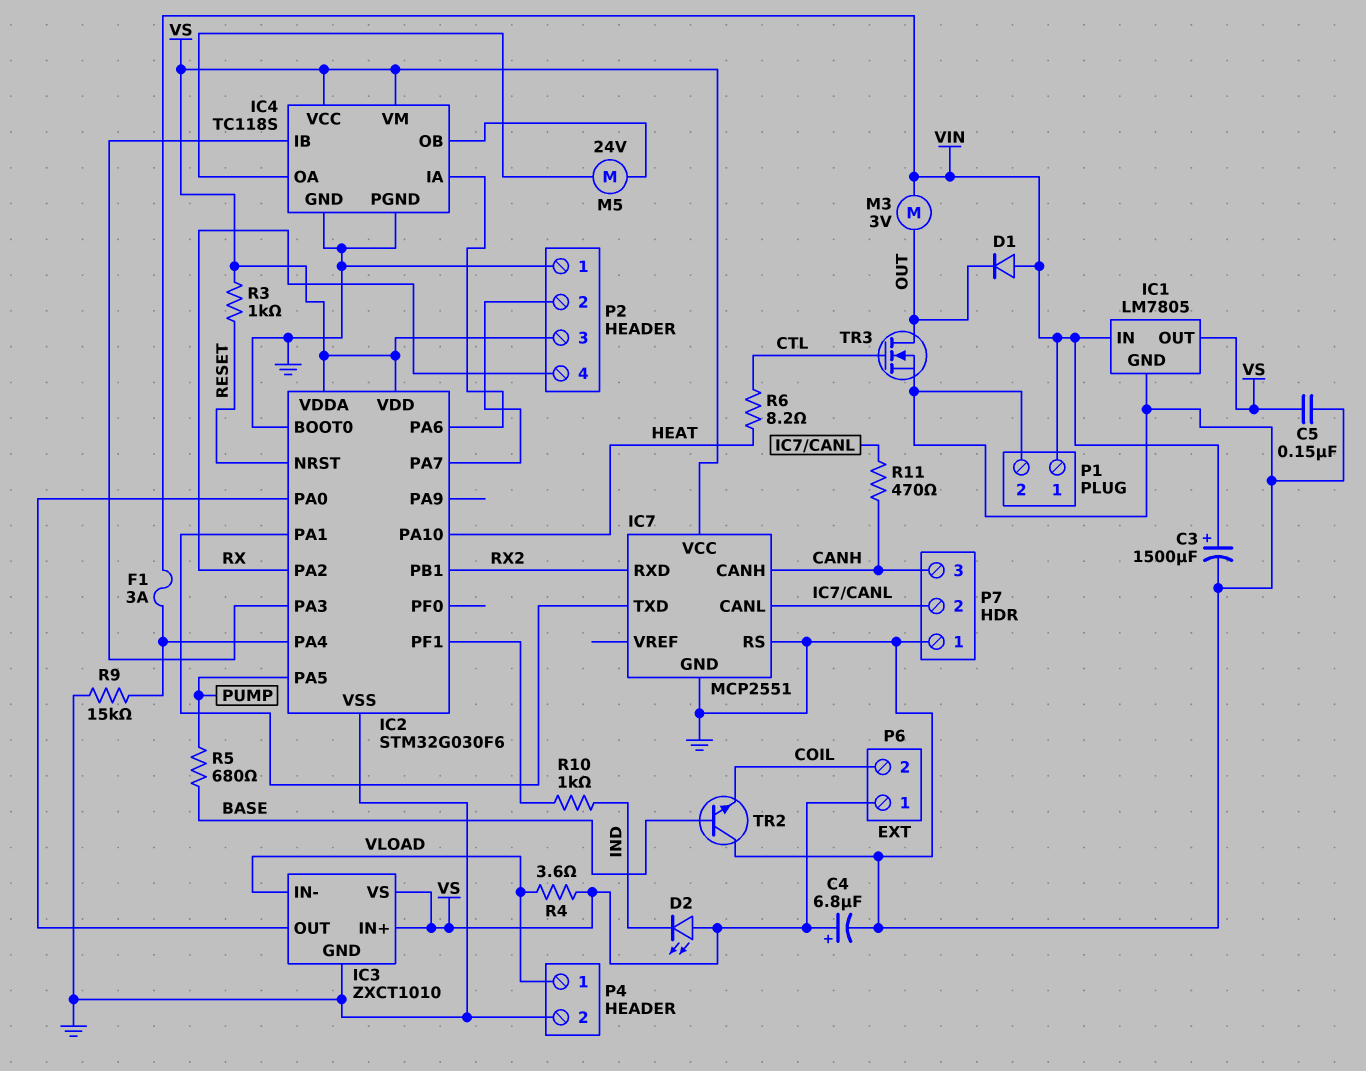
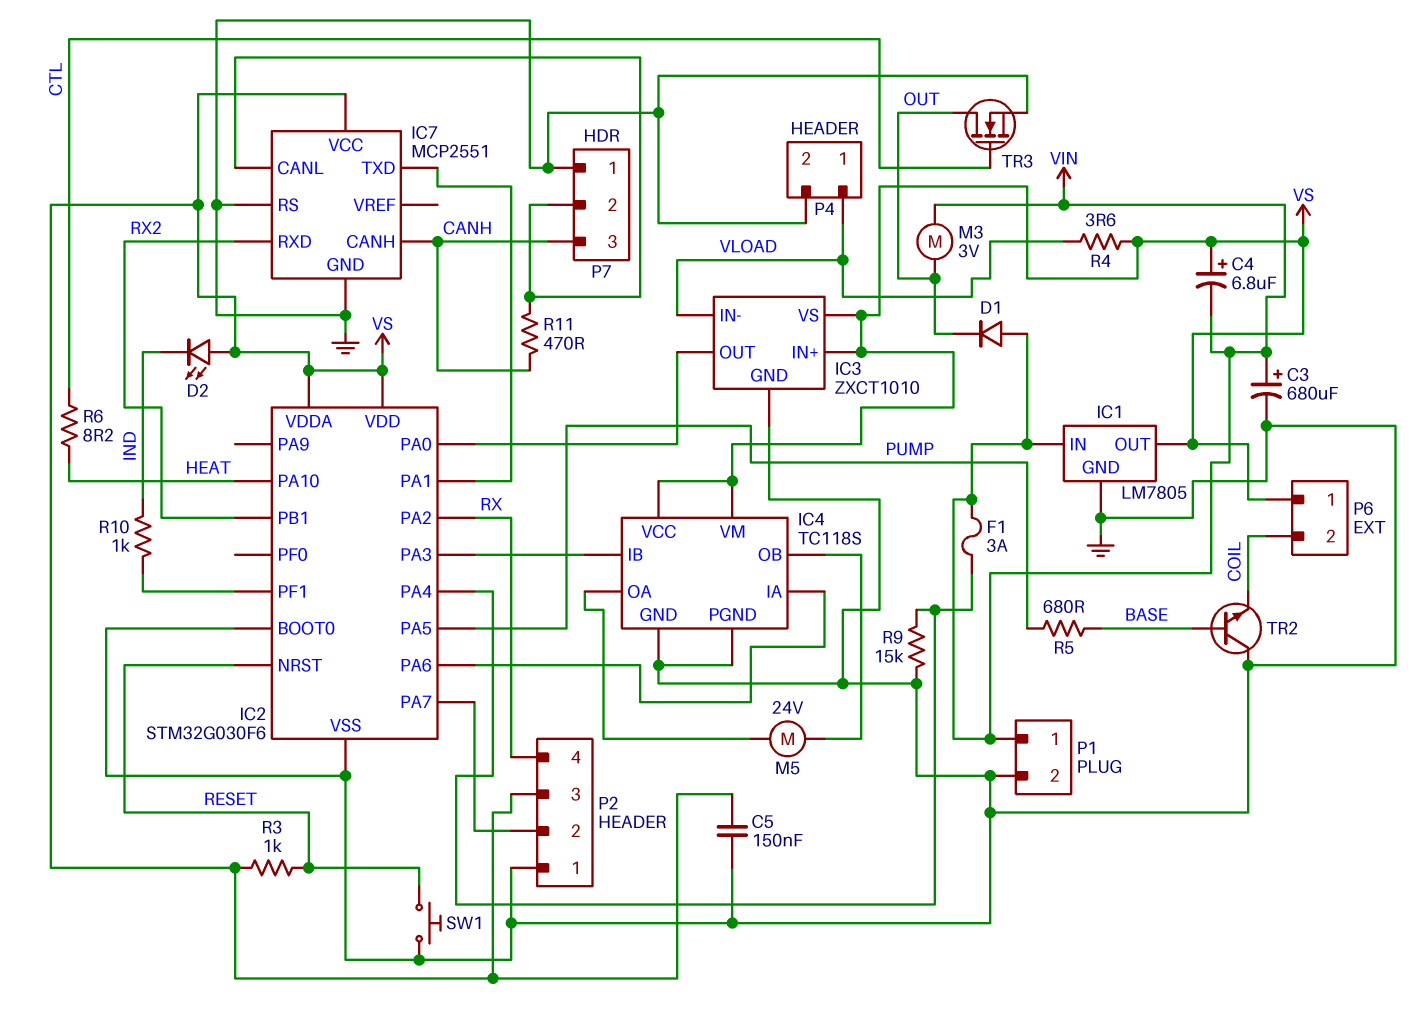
C3: 1500uF (plus VIN, minus GND) -> 680uF (plus VIN, minus GND)
C4: 6.8uF (plus VS, minus GND) -> 6.8uF (plus VS, minus VIN)
SW1: none -> button (GND, RESET)

